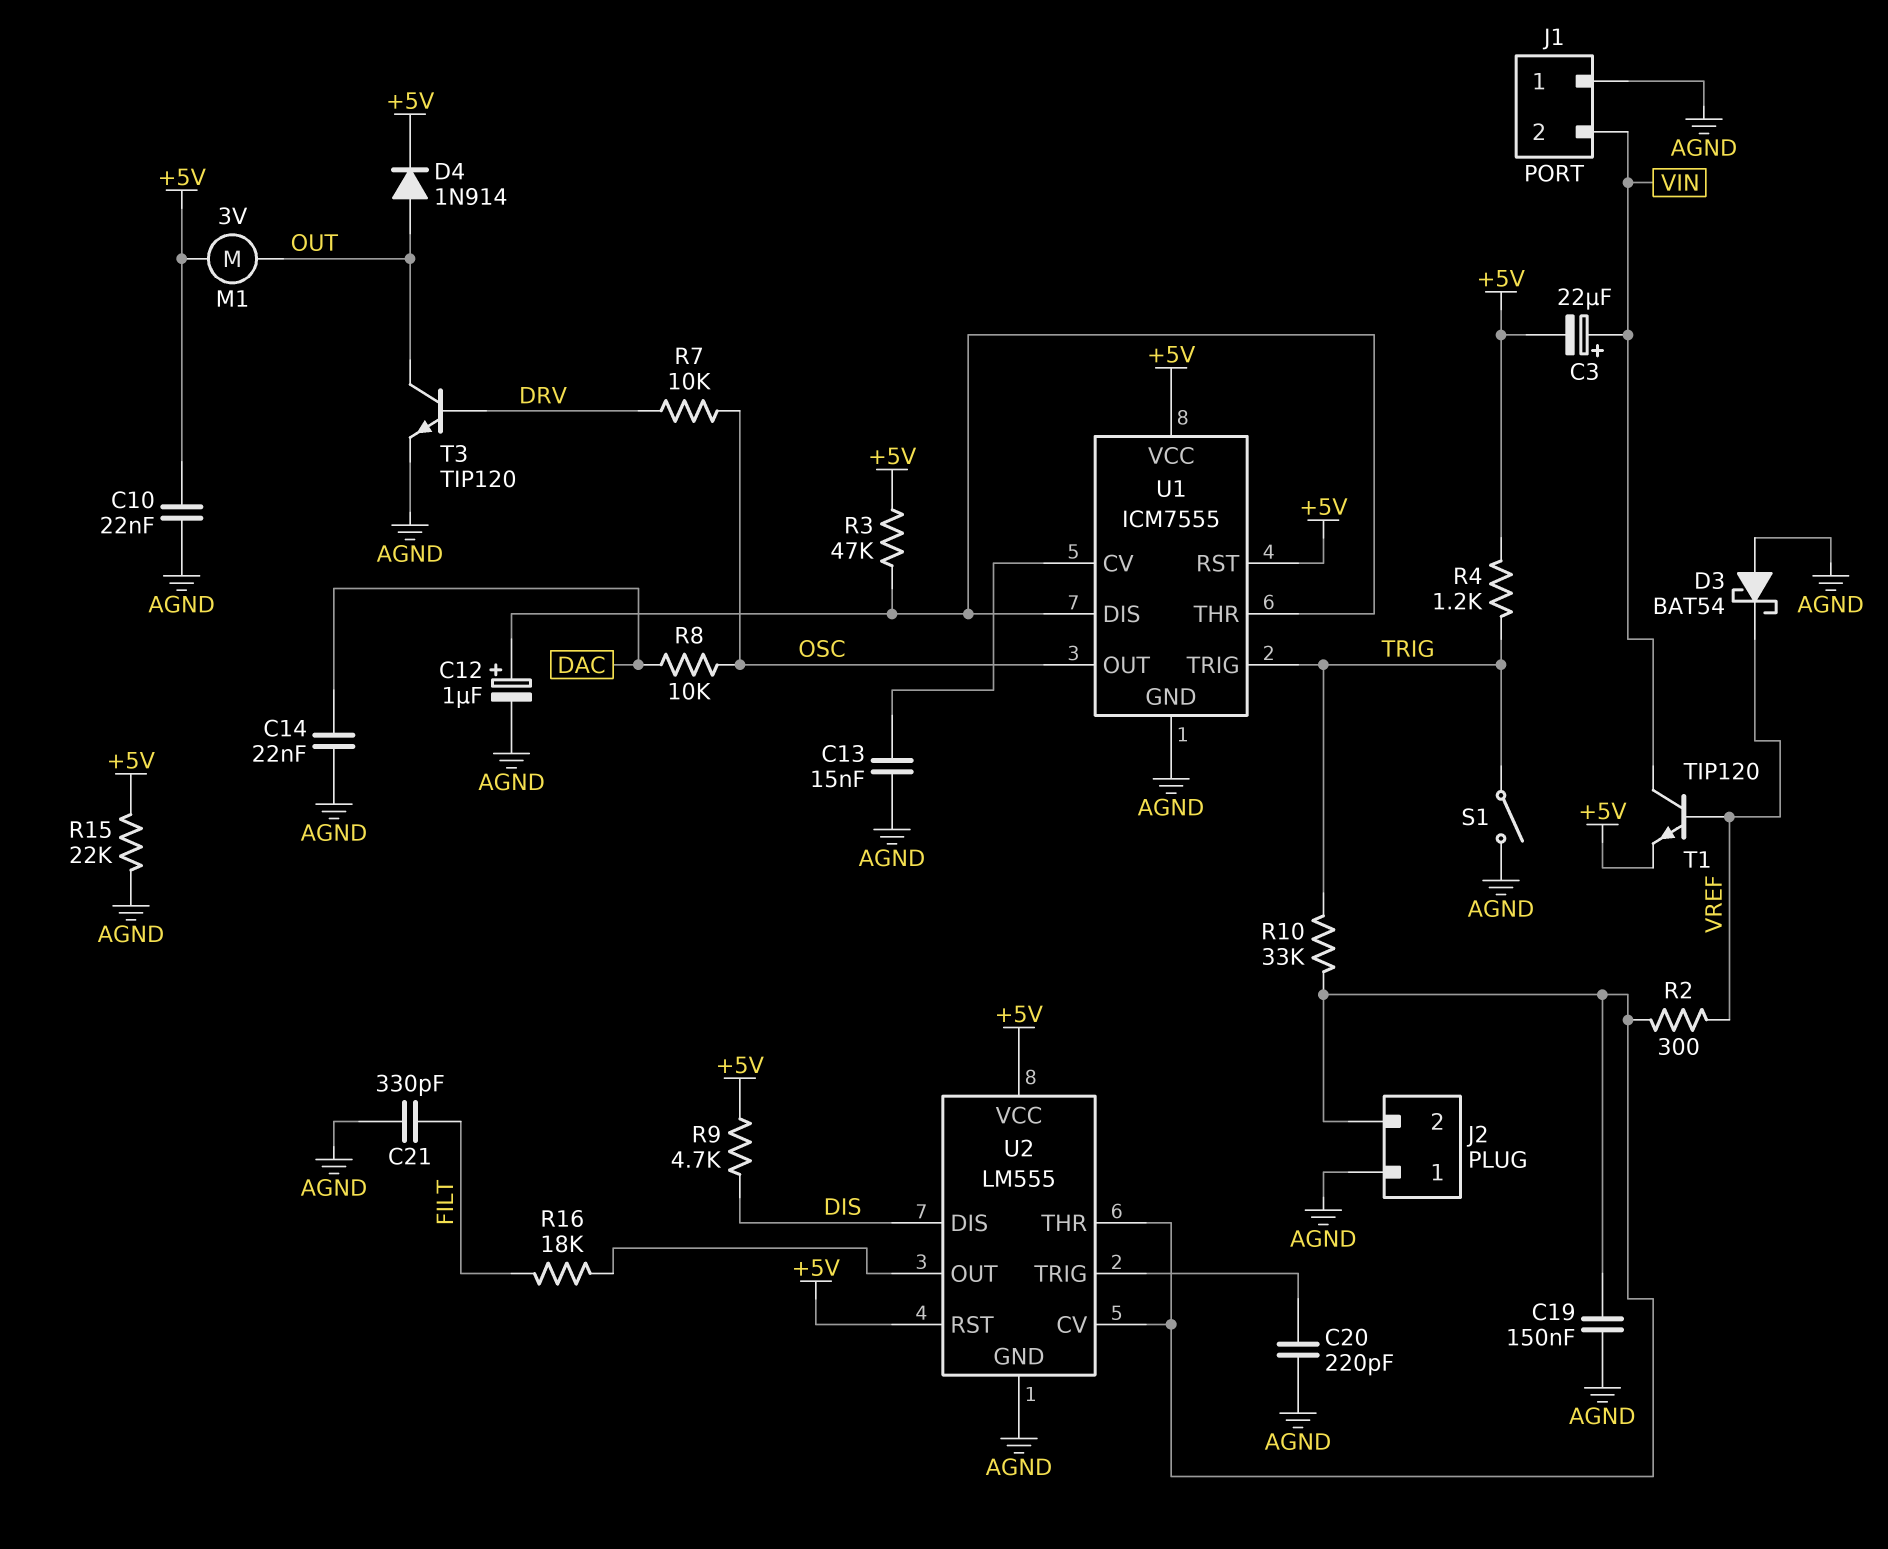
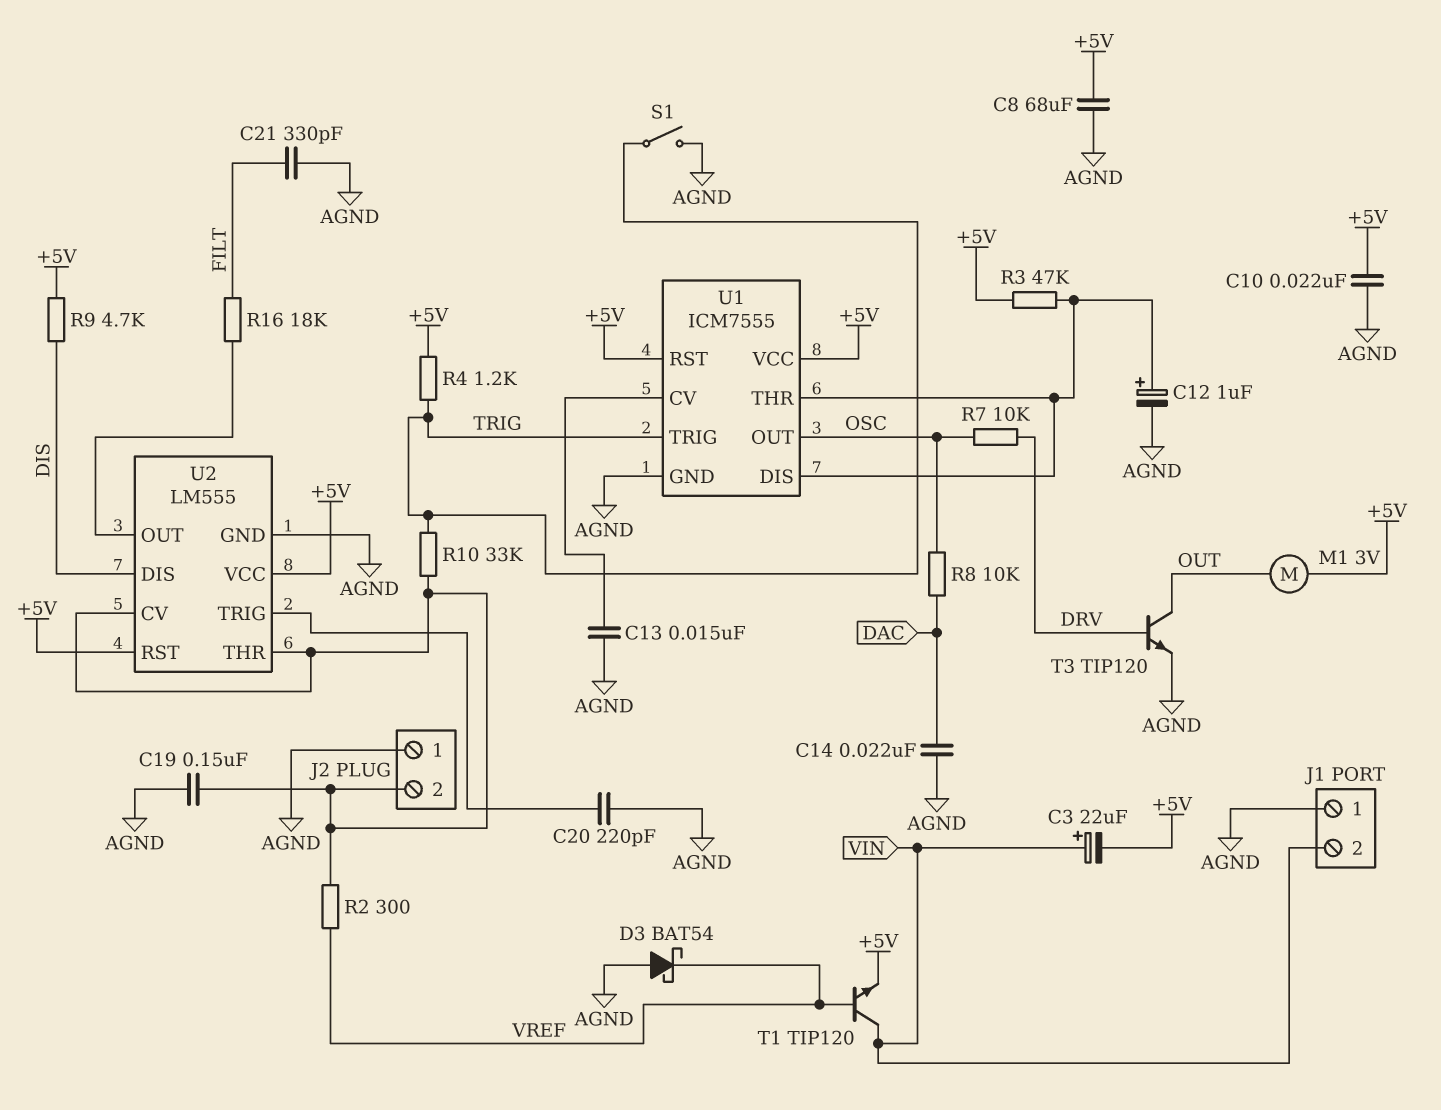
C8: none -> 68uF (+5V, AGND)
D4: diode 1N914 (A OUT, K +5V) -> none
R15: 22k (+5V, AGND) -> none

